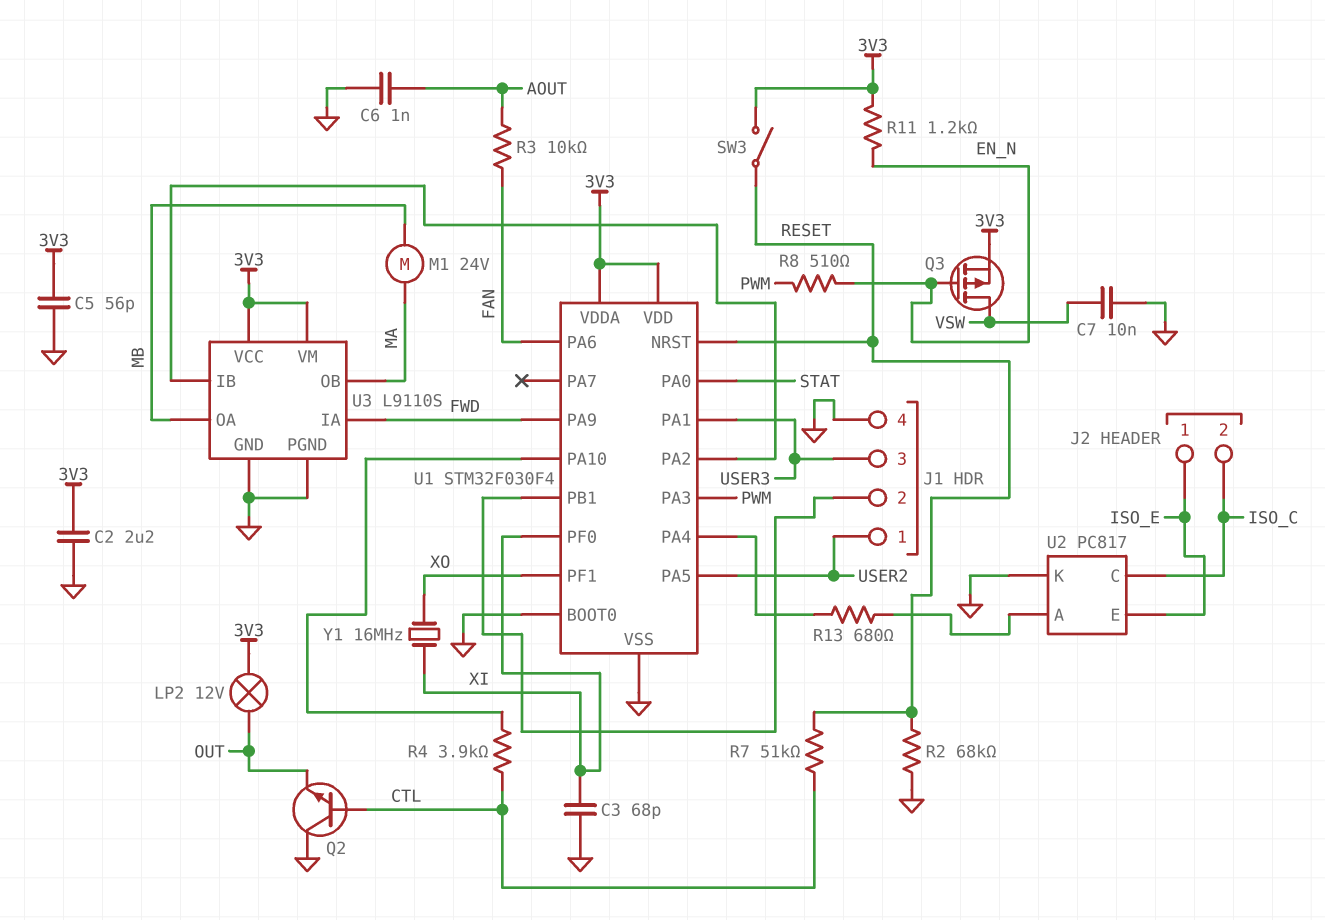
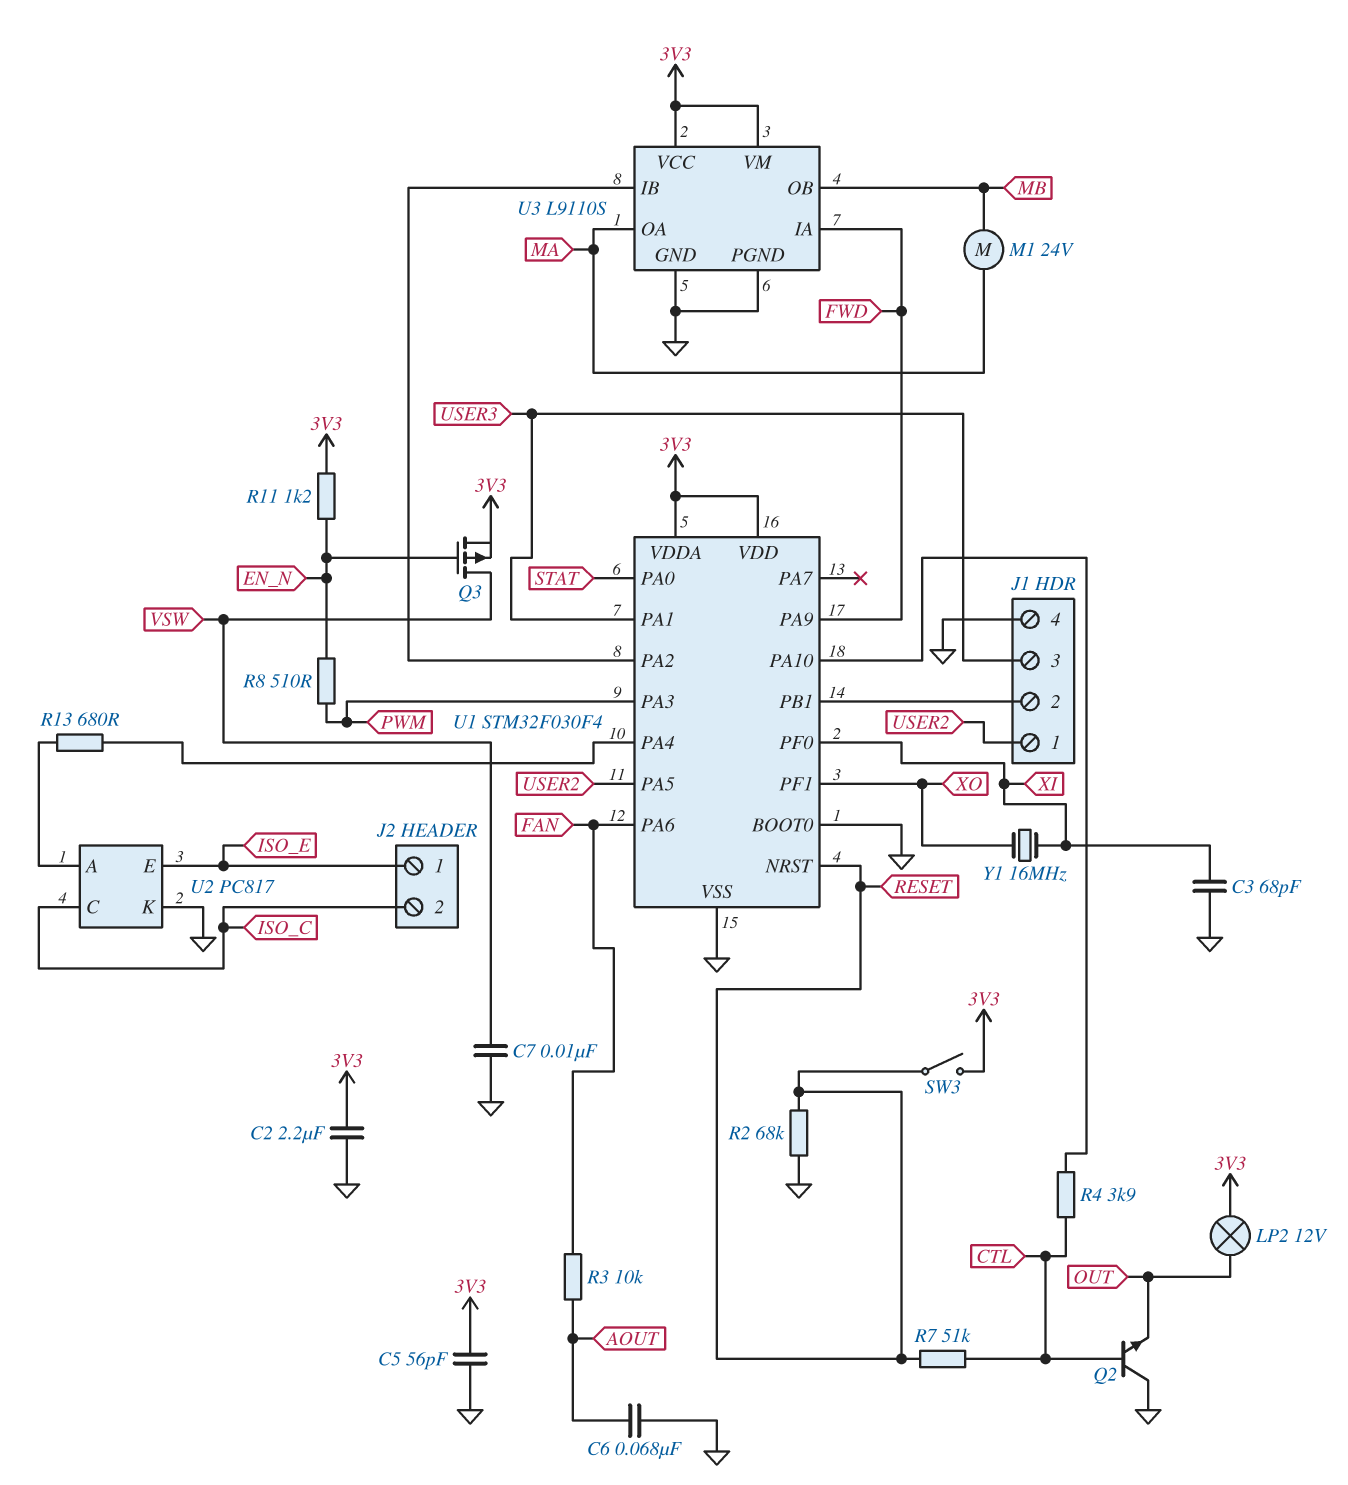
C6: 1nF (AOUT, GND) -> 68nF (AOUT, GND)
U3 pin OA: MB -> MA
U3 pin OB: MA -> MB

